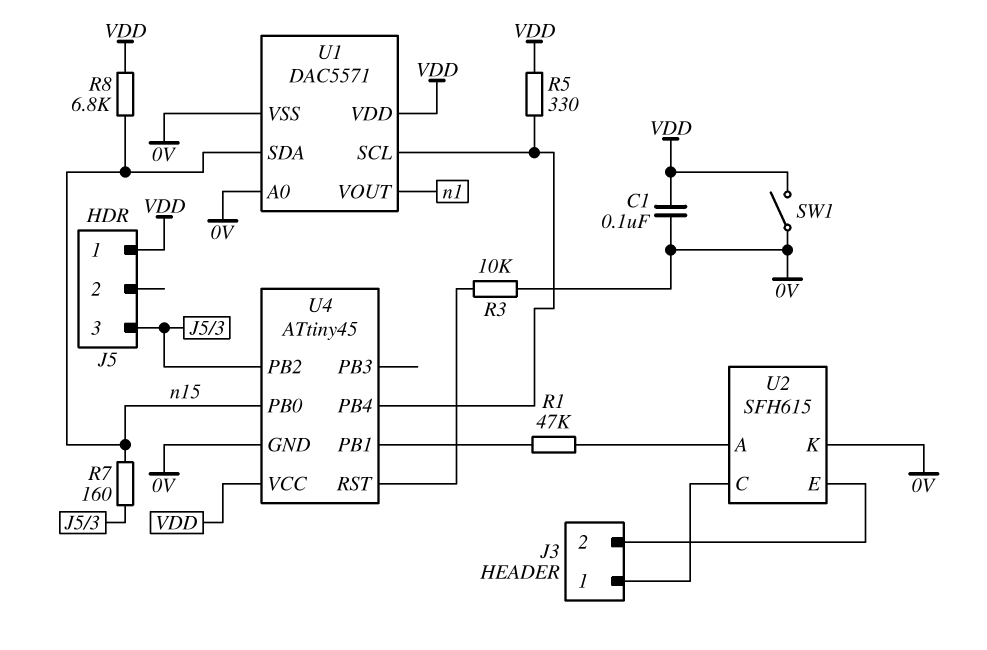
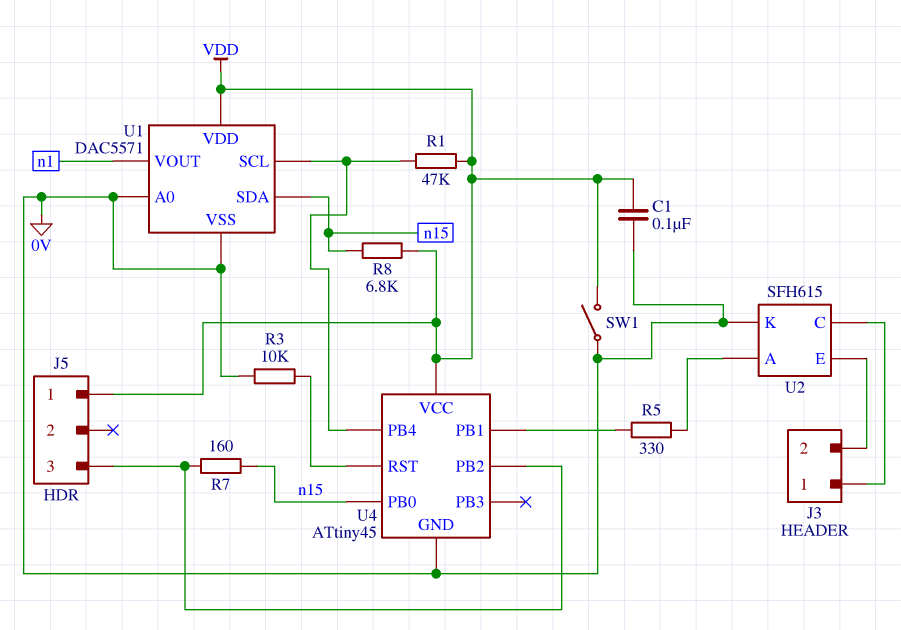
R1: 47k (U2/A, U4/PB1) -> 47k (U1/SCL, VDD)
R5: 330 (U1/SCL, VDD) -> 330 (U2/A, U4/PB1)

